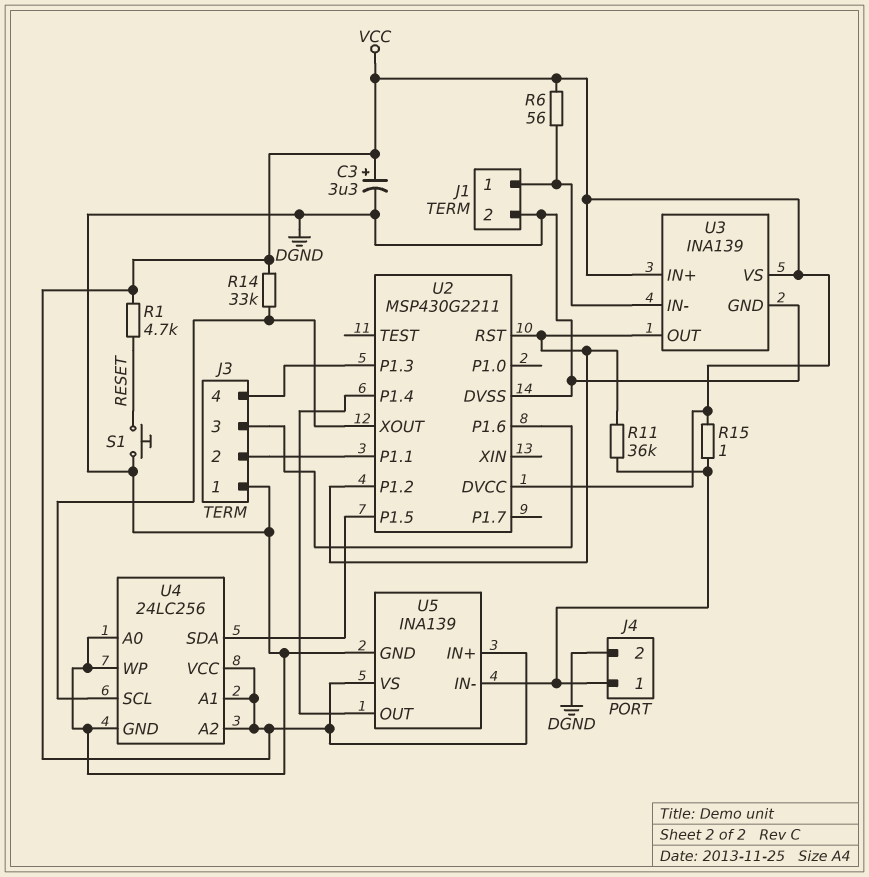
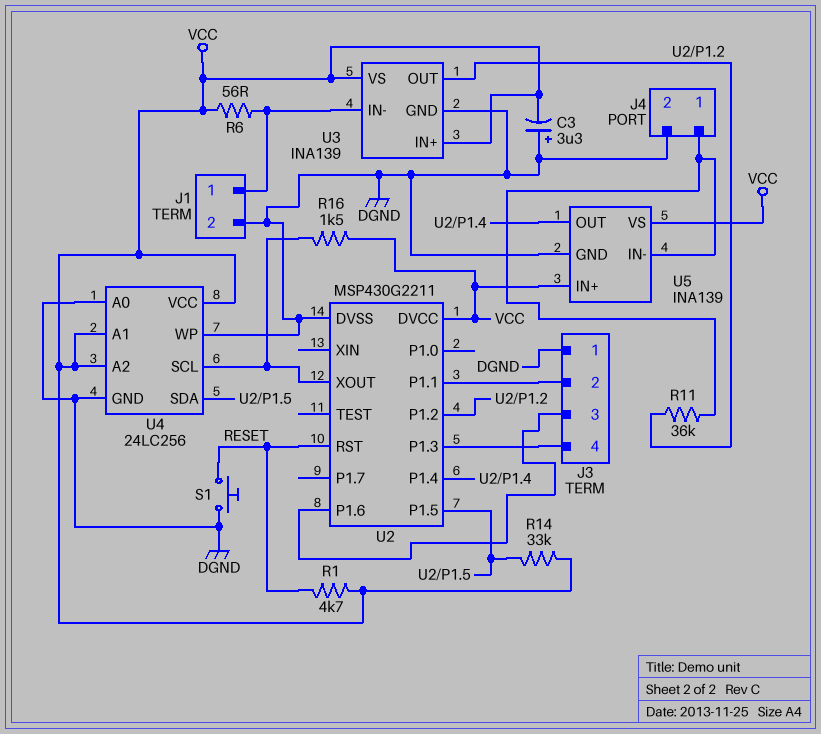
C3: 3.3uF (plus VCC, minus DGND) -> 3.3uF (plus DGND, minus VCC)
R14: 33k (U2/XOUT, VCC) -> 33k (U2/P1.5, VCC)
R15: 1 (J4/1, VCC) -> none
R16: none -> 1.5k (U2/XOUT, VCC)
U2 pin RST: U2/P1.2 -> RESET

